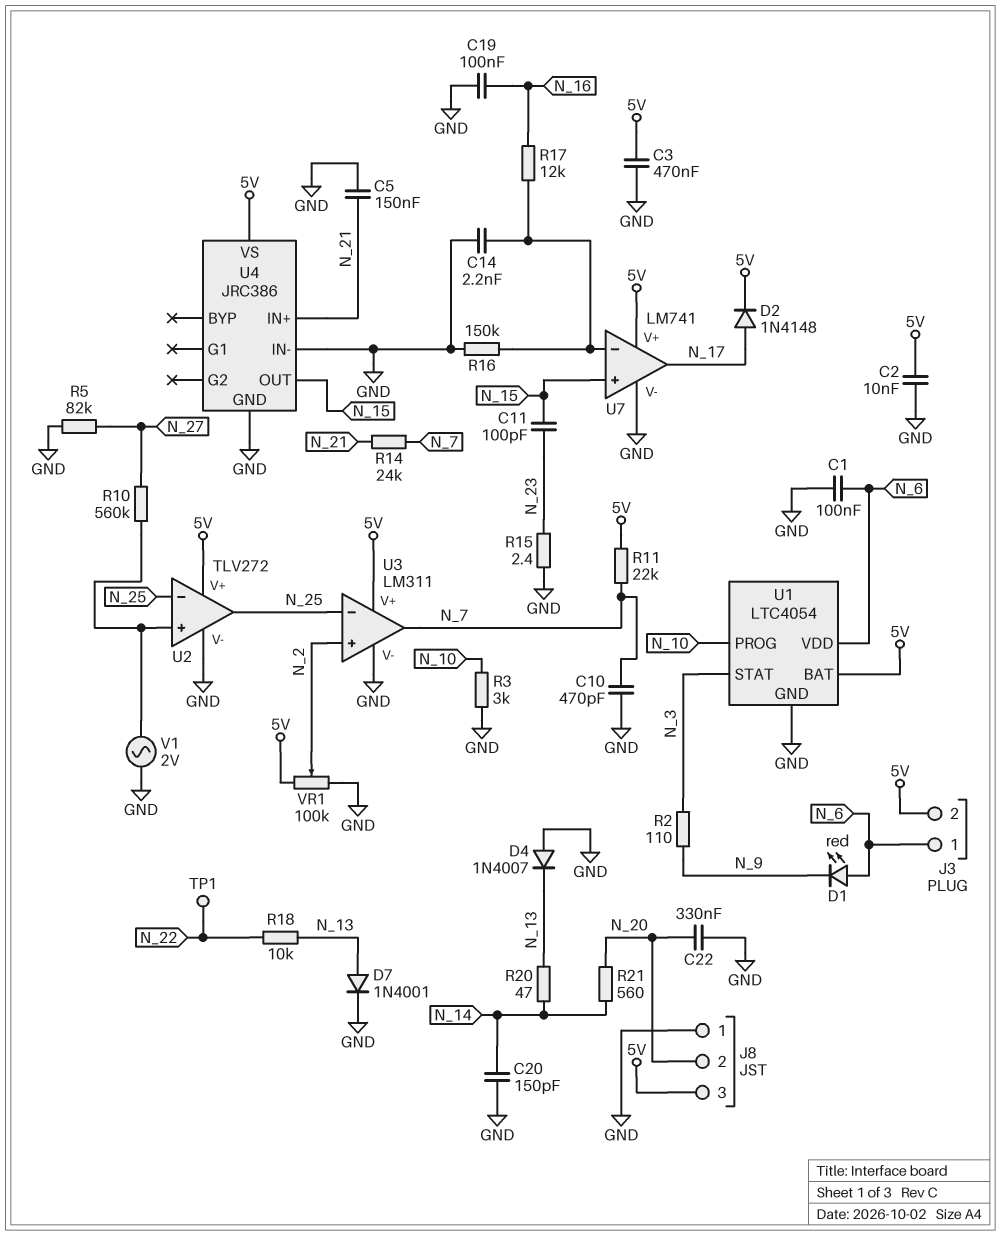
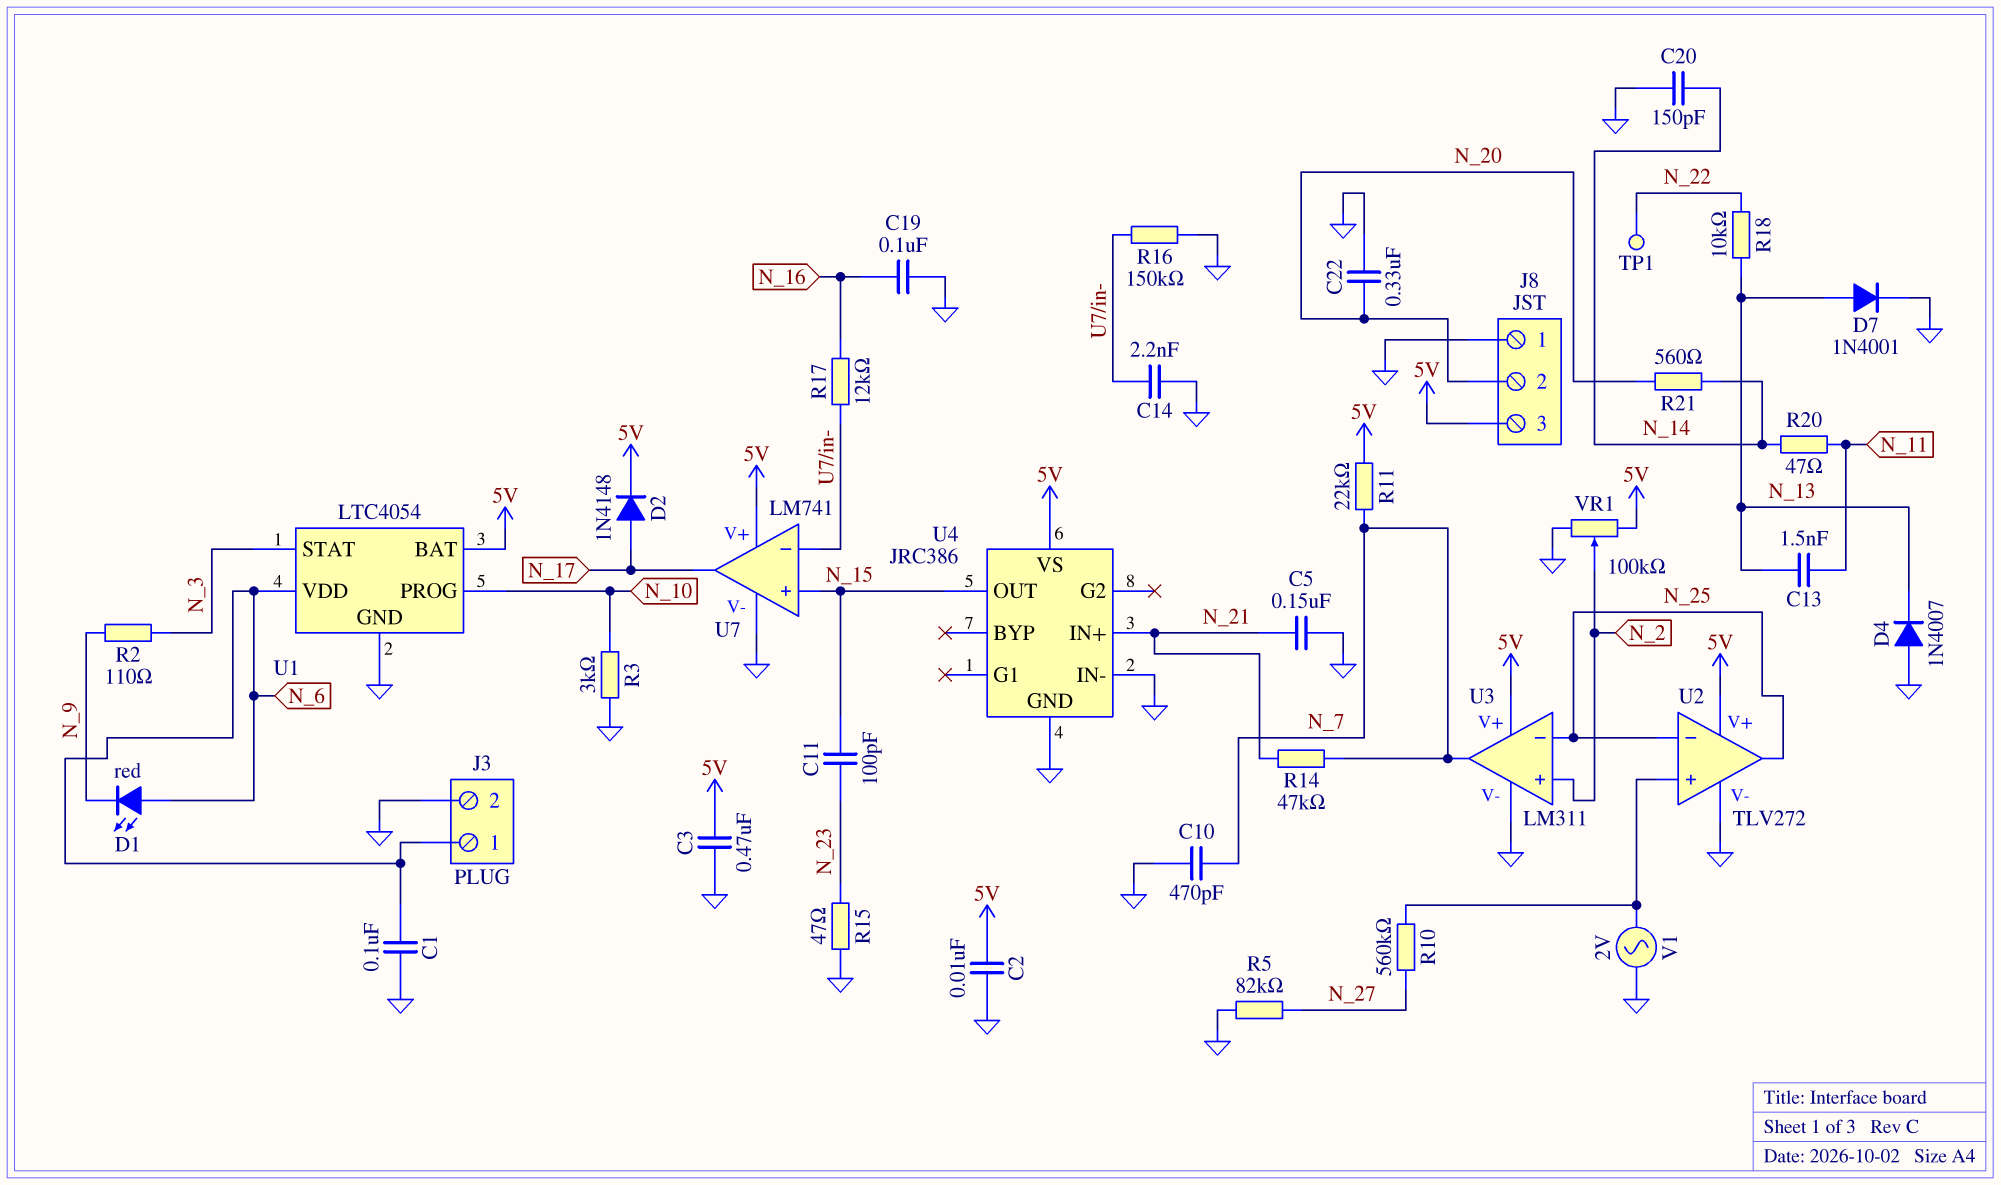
C13: none -> 1.5nF (N_11, N_13)
J3 pin 2: 5V -> GND
R14: 24k (N_7, N_21) -> 47k (N_7, N_21)
R15: 2.4 (GND, N_23) -> 47 (GND, N_23)
R20: 47 (N_13, N_14) -> 47 (N_11, N_14)

